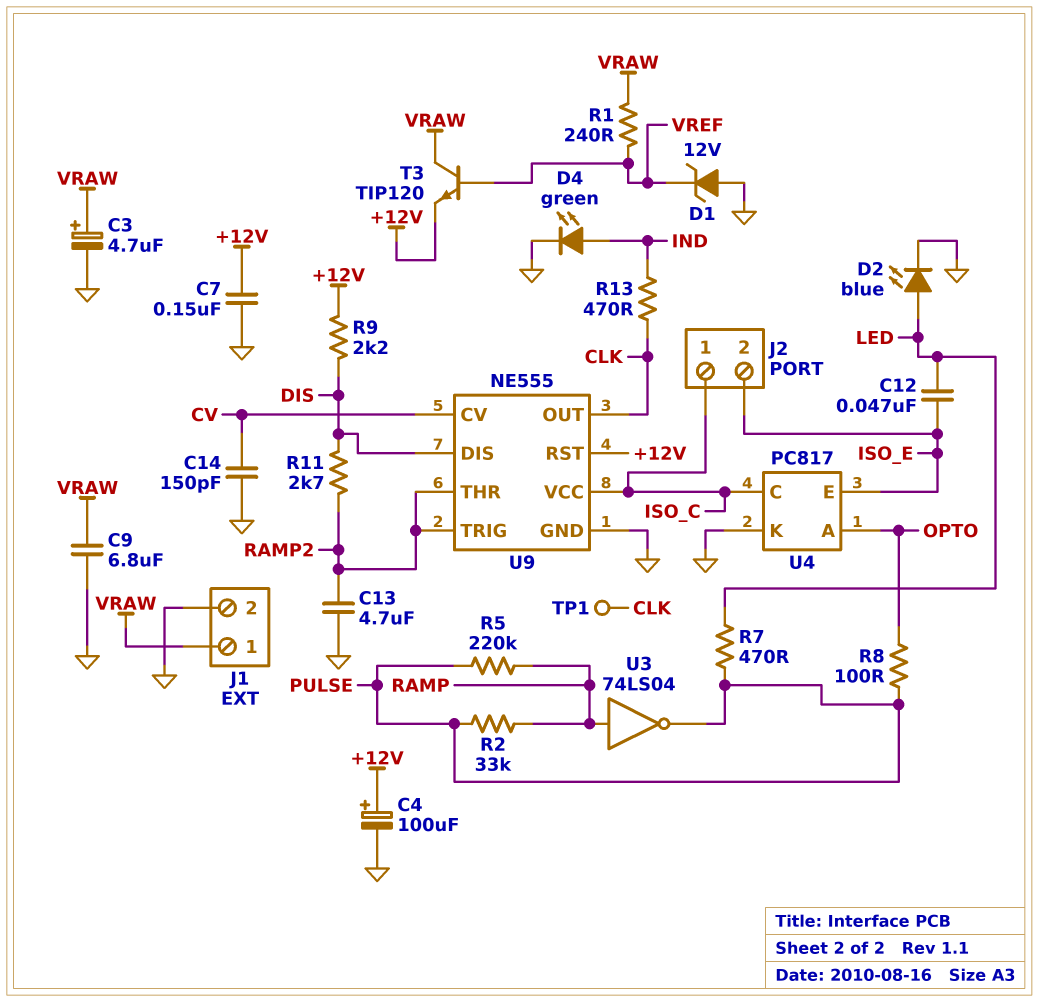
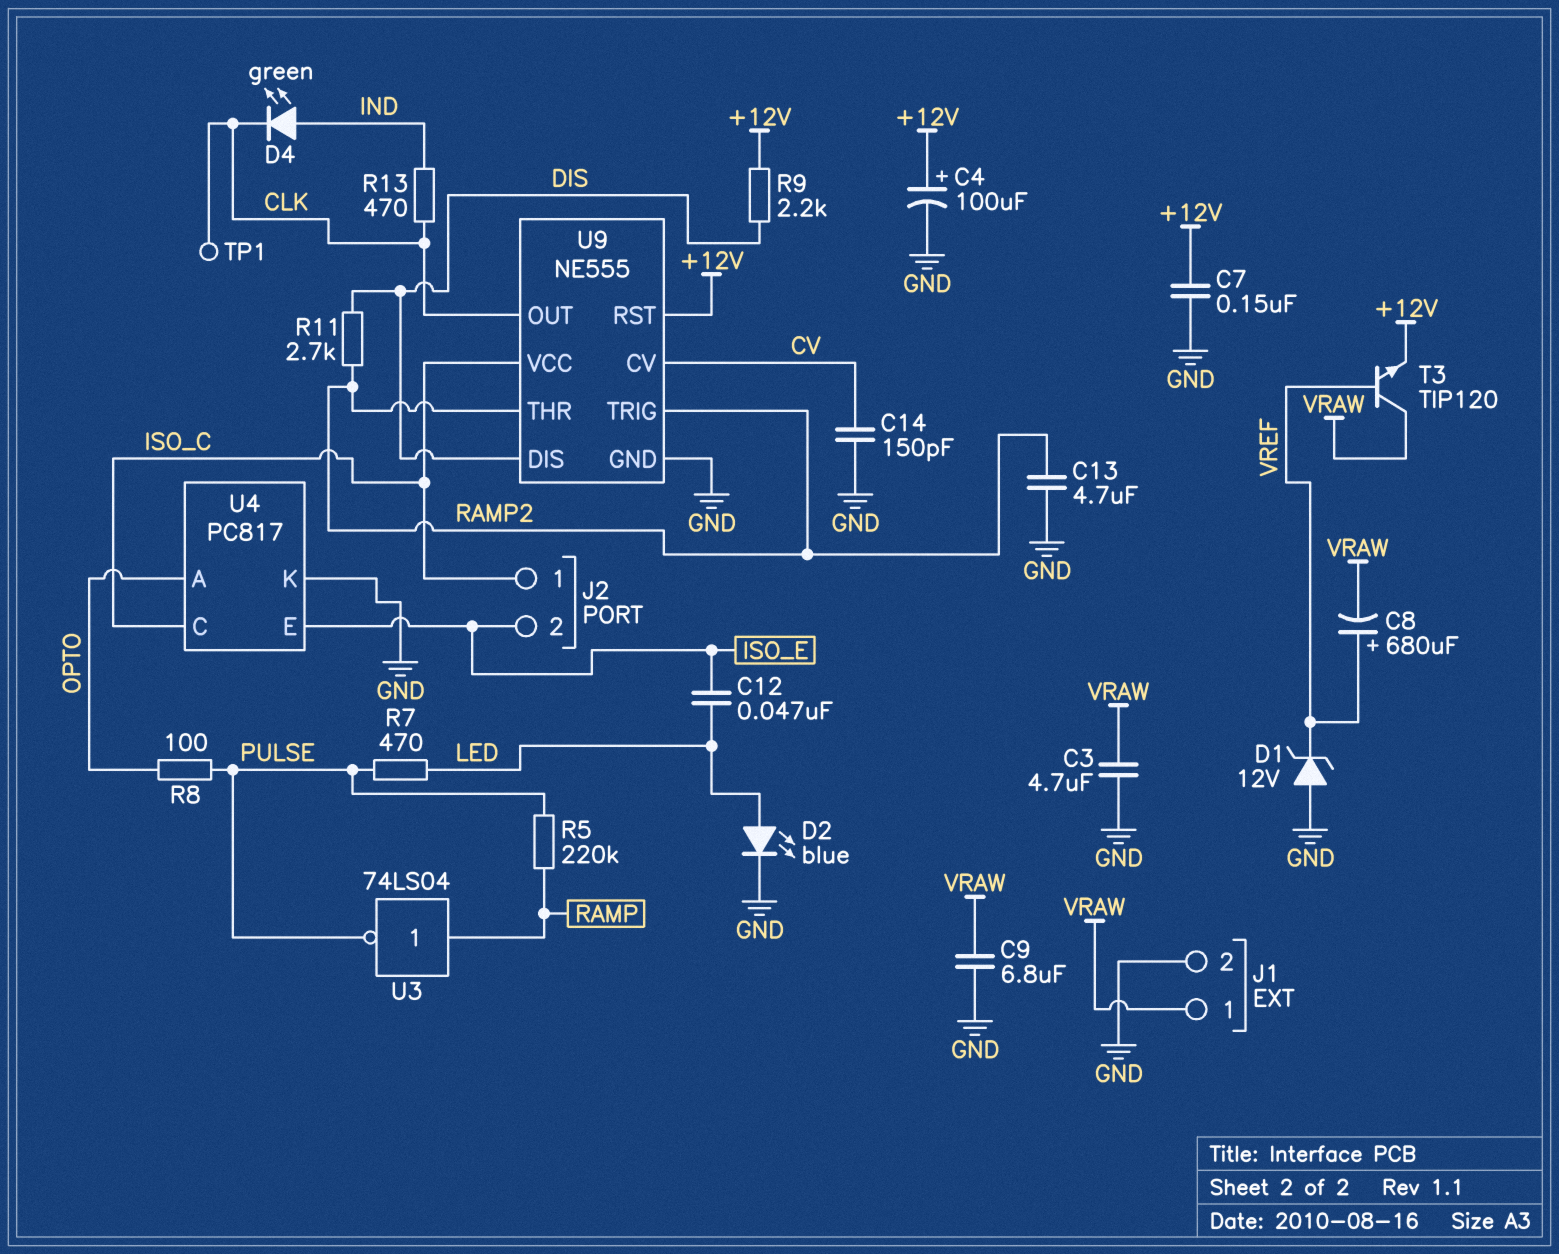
C3: 4.7uF (plus VRAW, minus GND) -> 4.7uF (GND, VRAW)
C8: none -> 680uF (plus VREF, minus VRAW)
D4: LED green (A IND, K GND) -> LED green (A IND, K CLK)
R1: 240 (VRAW, VREF) -> none
R2: 33k (PULSE, RAMP) -> none

